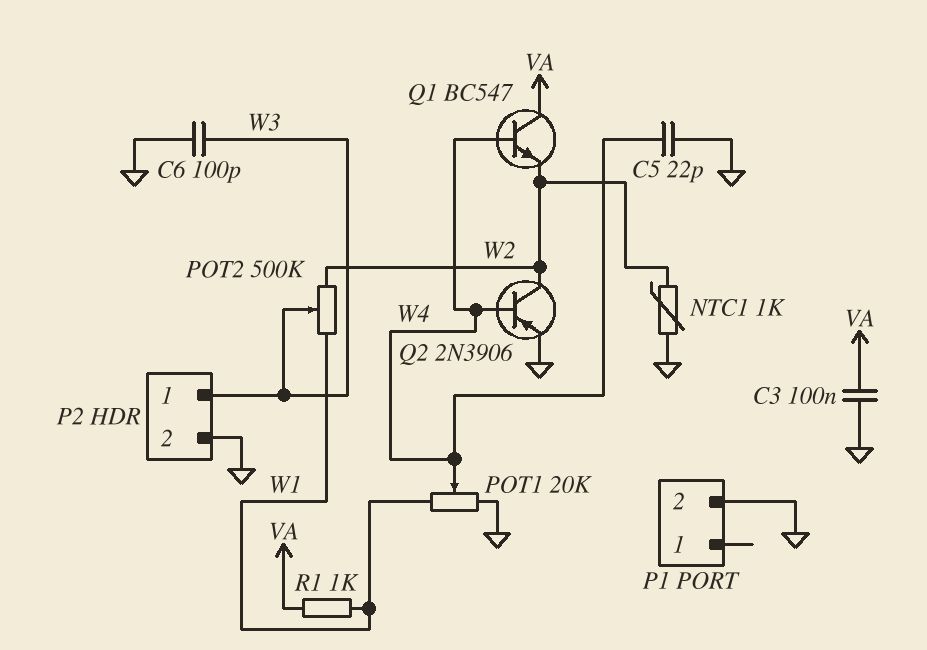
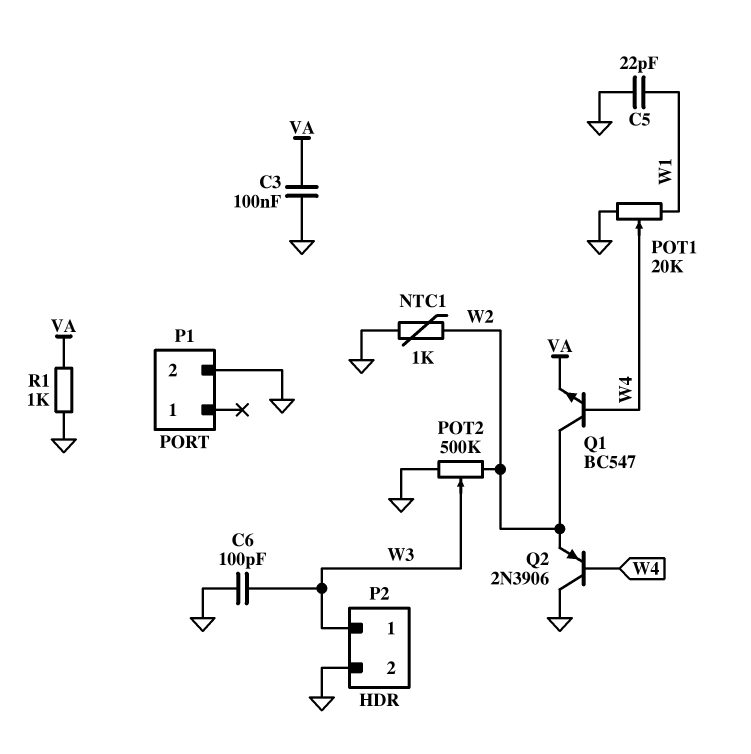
C5: 22pF (GND, W4) -> 22pF (GND, W1)
POT2: 500k (W1, W2, wiper W3) -> 500k (GND, W2, wiper W3)
Q1: NPN BC547 (B W4, C VA, E W2) -> NPN BC547 (B W4, C W2, E VA)
Q2: PNP 2N3906 (B W4, C W2, E GND) -> PNP 2N3906 (B W4, C GND, E W2)
R1: 1k (VA, W1) -> 1k (GND, VA)

